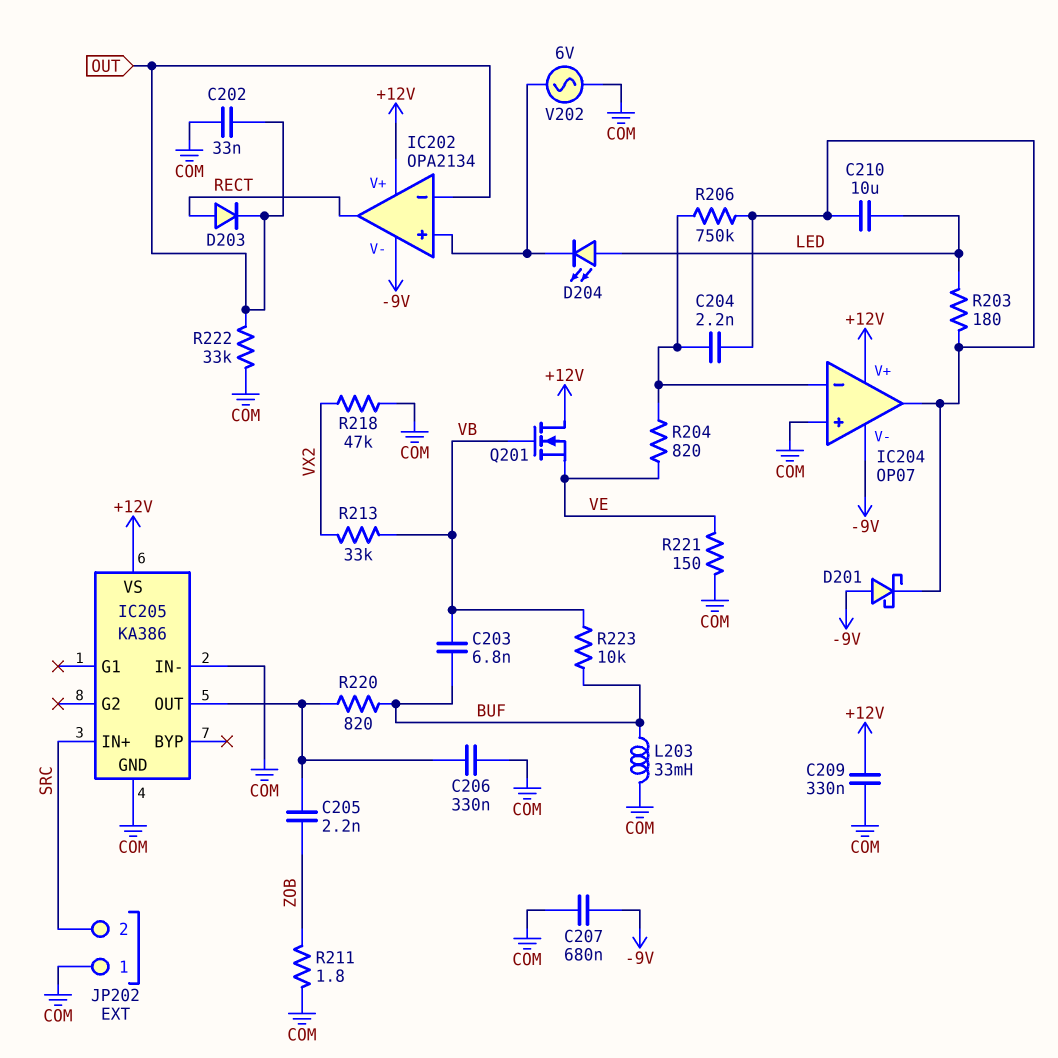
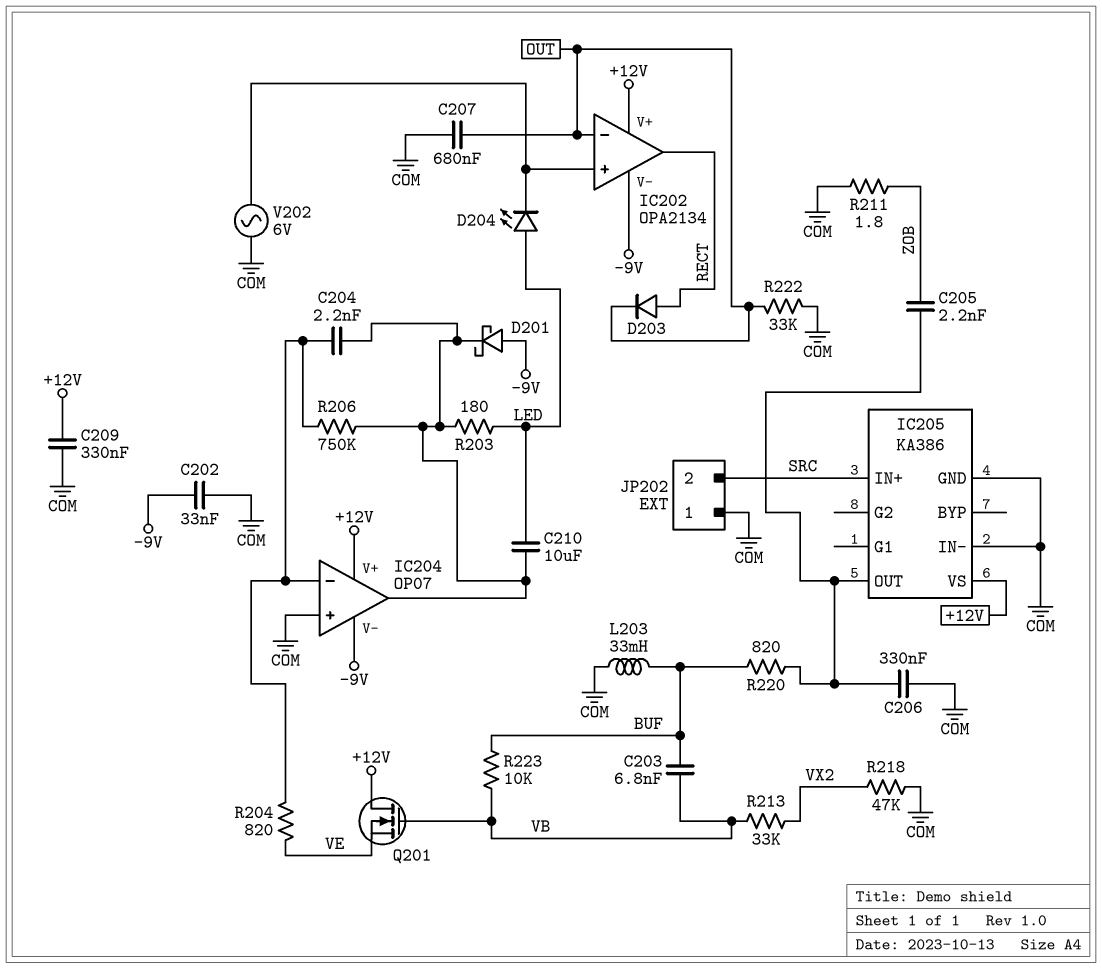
C202: 33nF (COM, OUT) -> 33nF (-9V, COM)
C207: 680nF (-9V, COM) -> 680nF (COM, OUT)
R221: 150 (COM, VE) -> none

